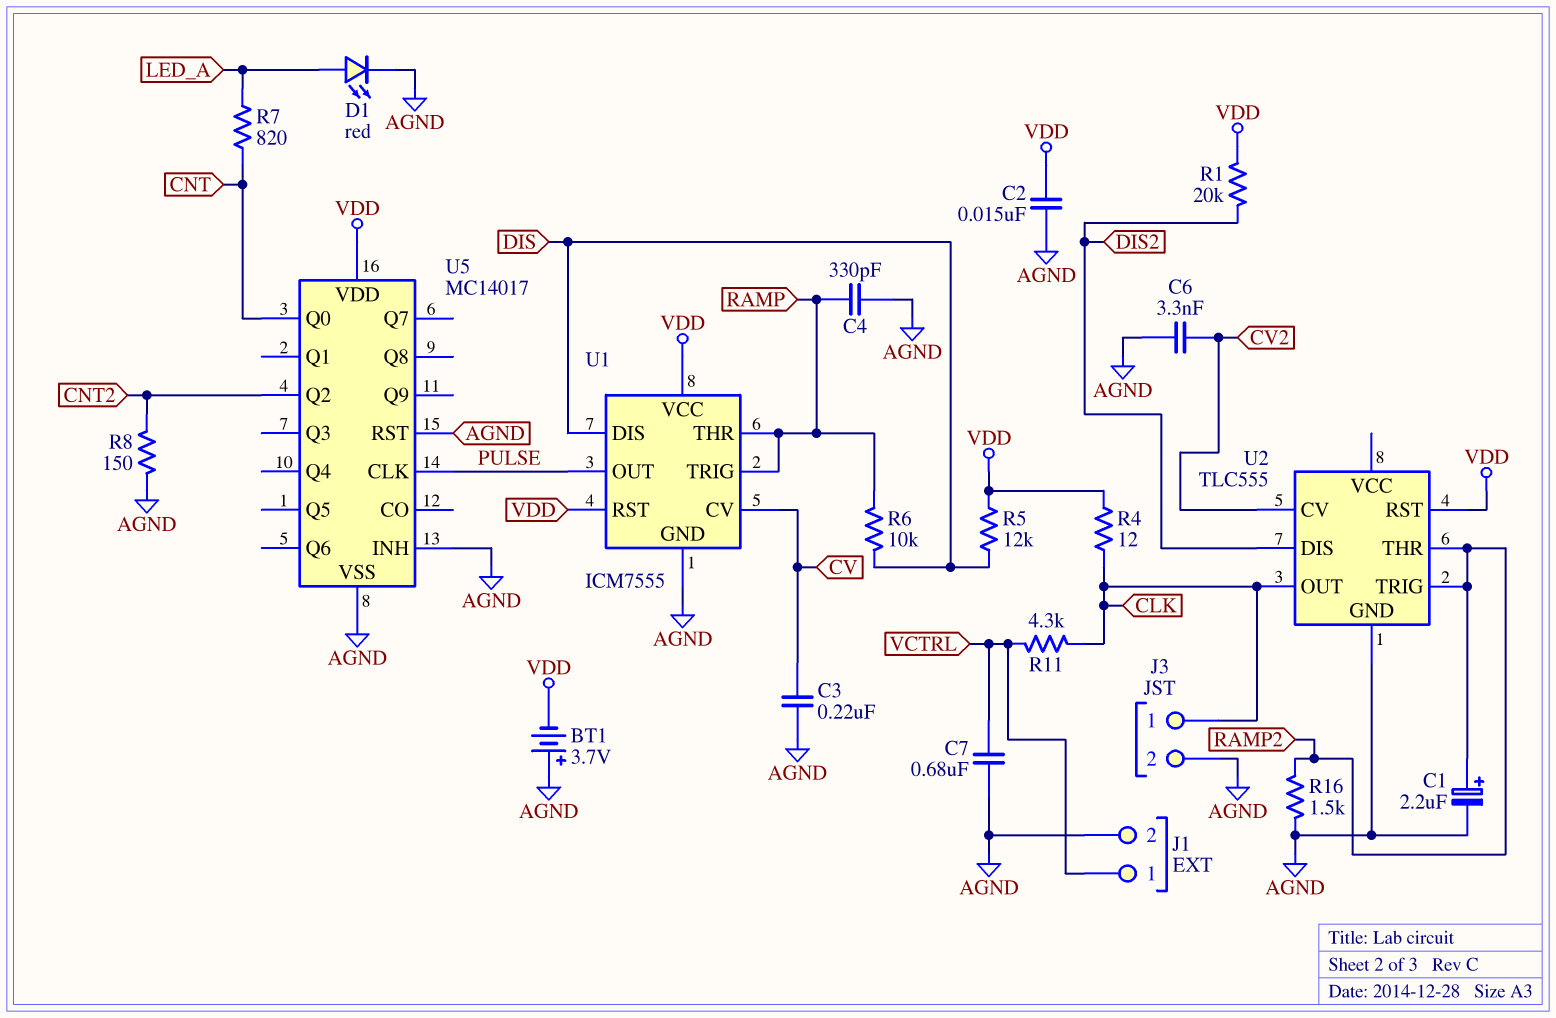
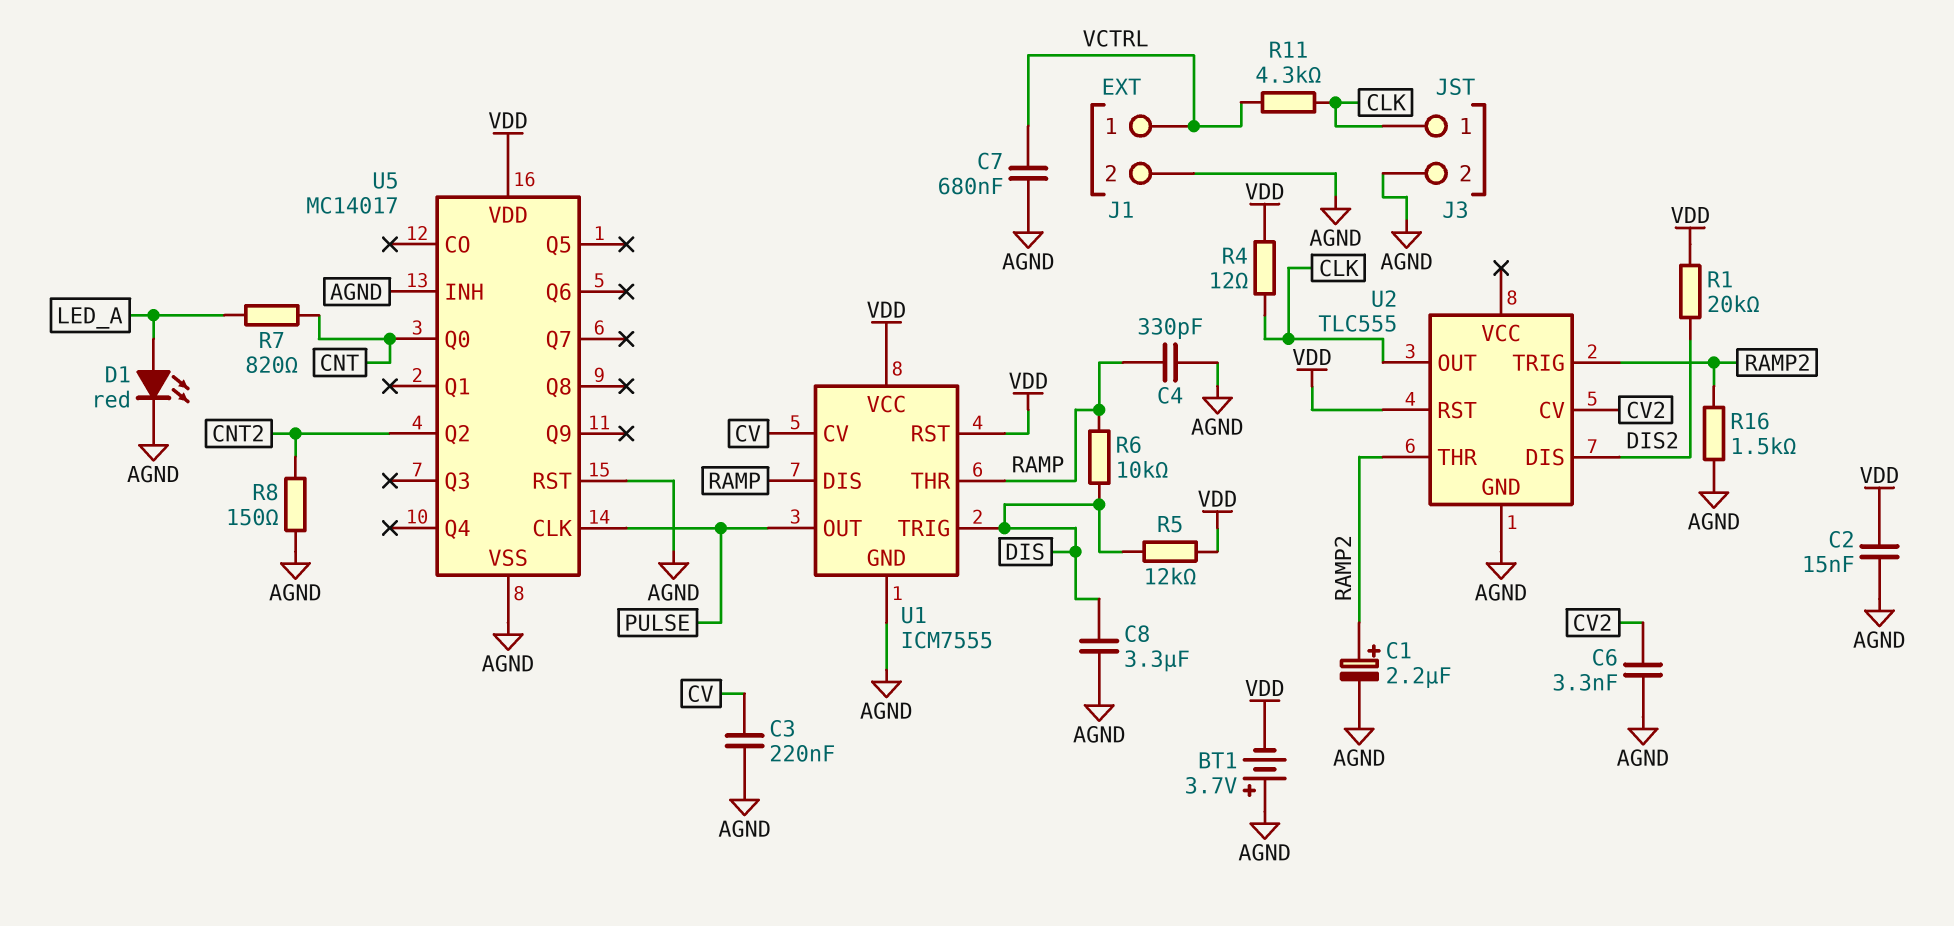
C8: none -> 3.3uF (AGND, DIS)
U1 pin DIS: DIS -> RAMP
U1 pin TRIG: RAMP -> DIS

